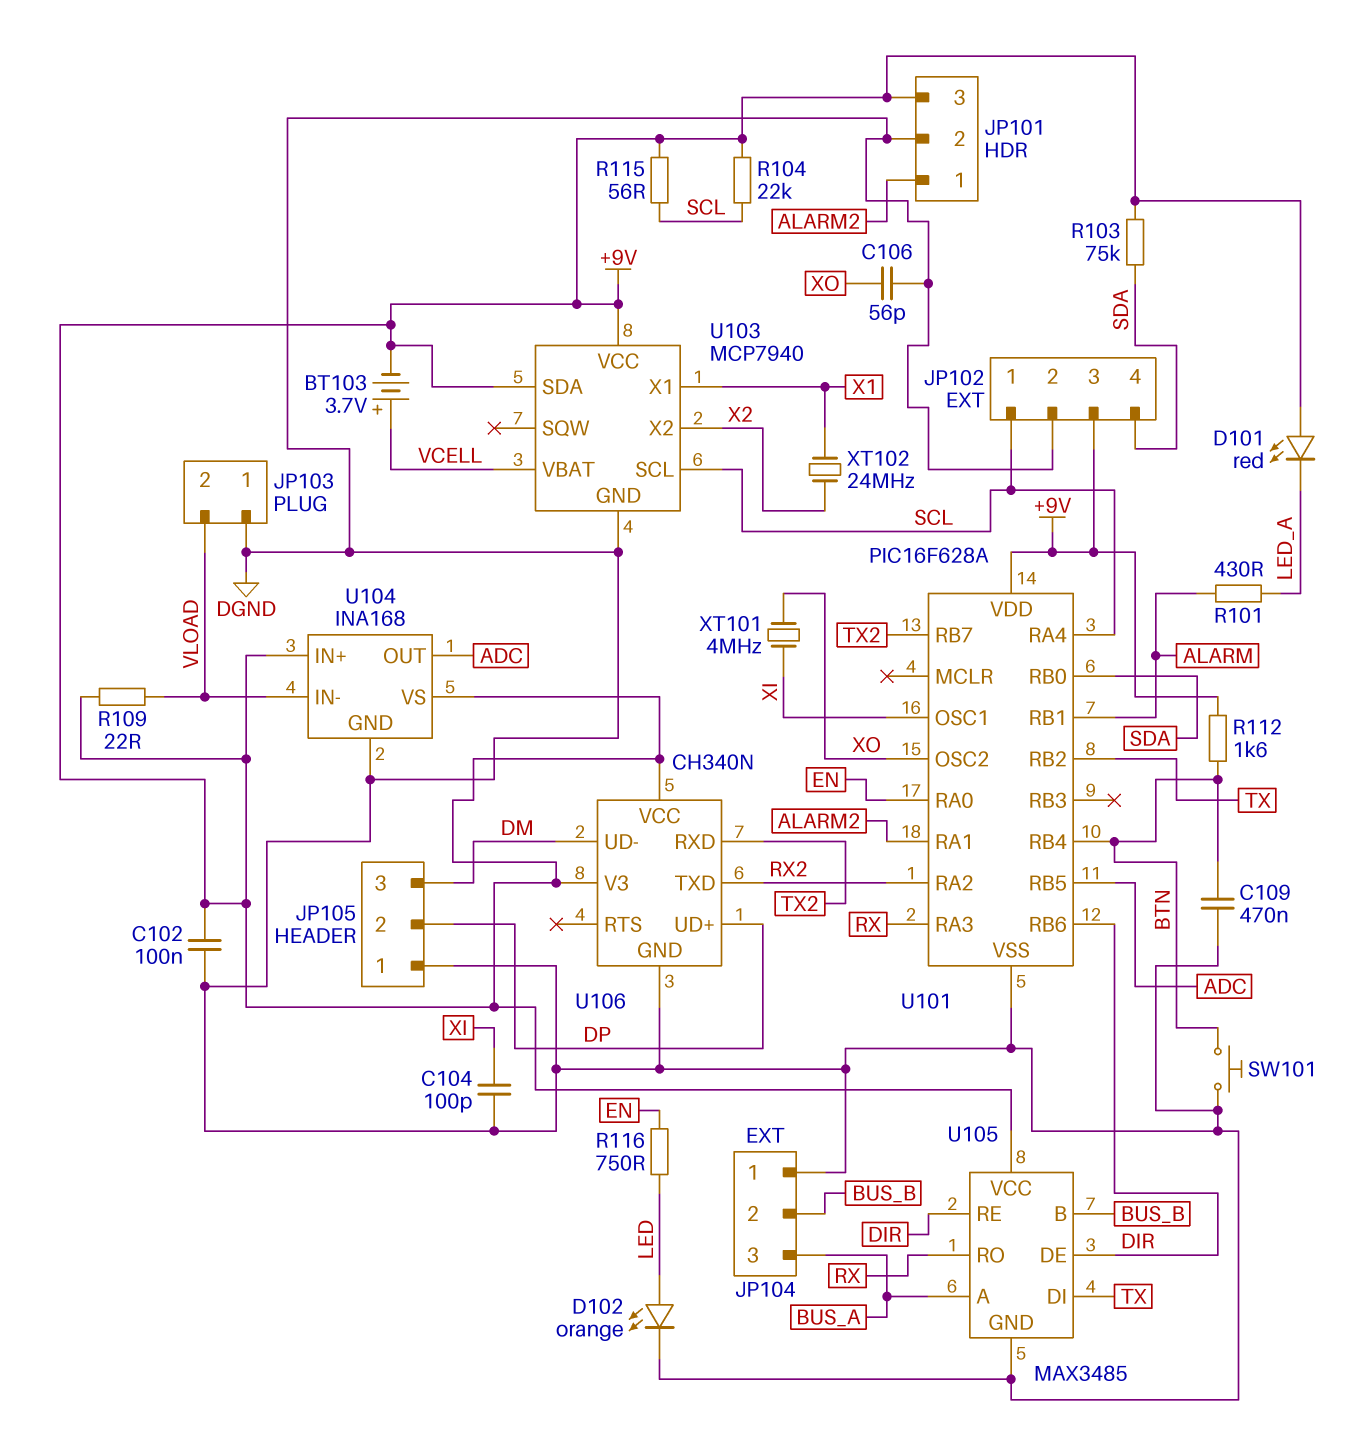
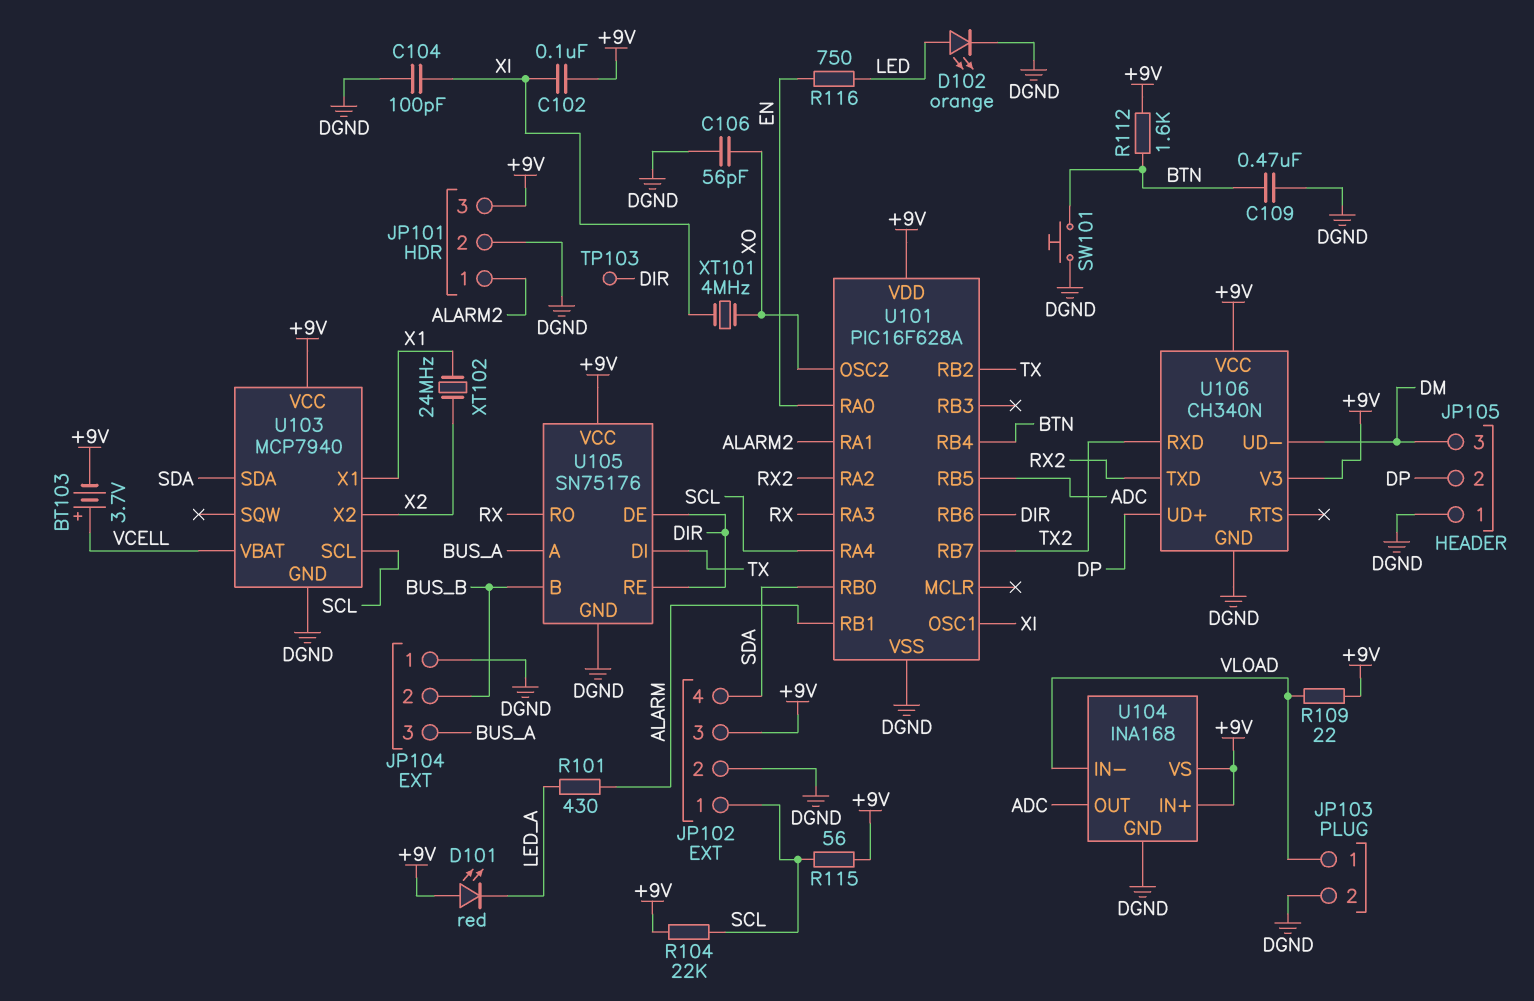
C102: 100nF (+9V, DGND) -> 100nF (+9V, XI)
JP103 pin 1: DGND -> VLOAD
JP103 pin 2: VLOAD -> DGND
R103: 75k (+9V, SDA) -> none
TP103: none -> test point (DIR)
U103 pin SDA: +9V -> SDA
U105: MAX3485 -> SN75176

